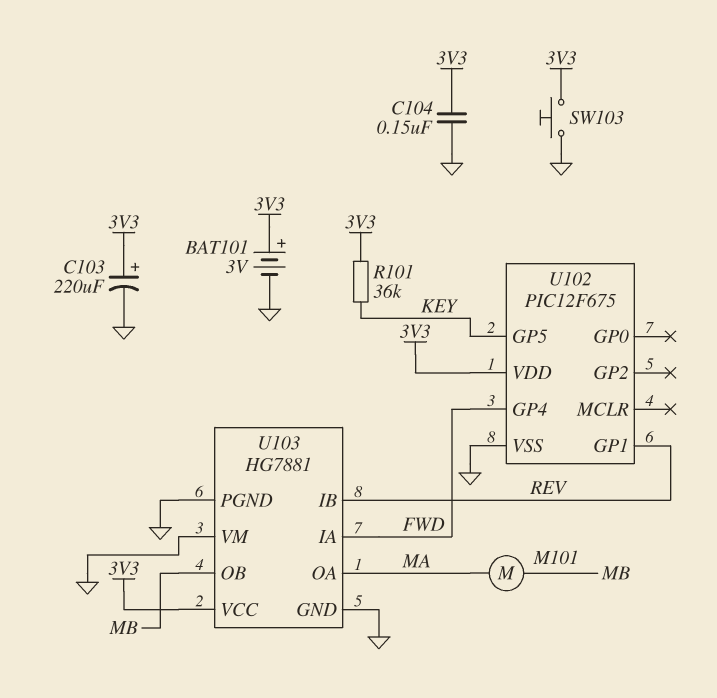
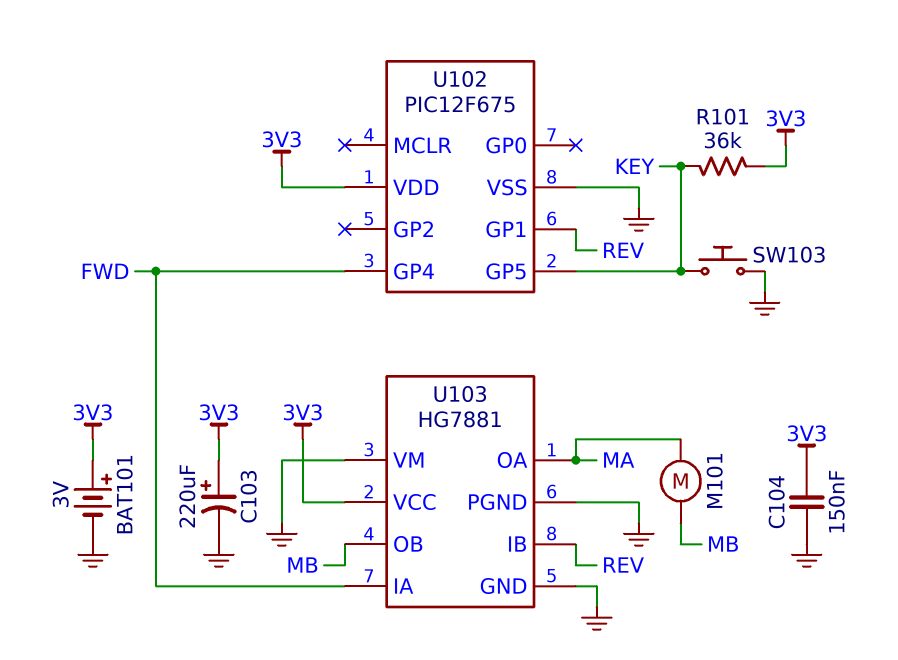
SW103: button (3V3, GND) -> button (GND, KEY)

